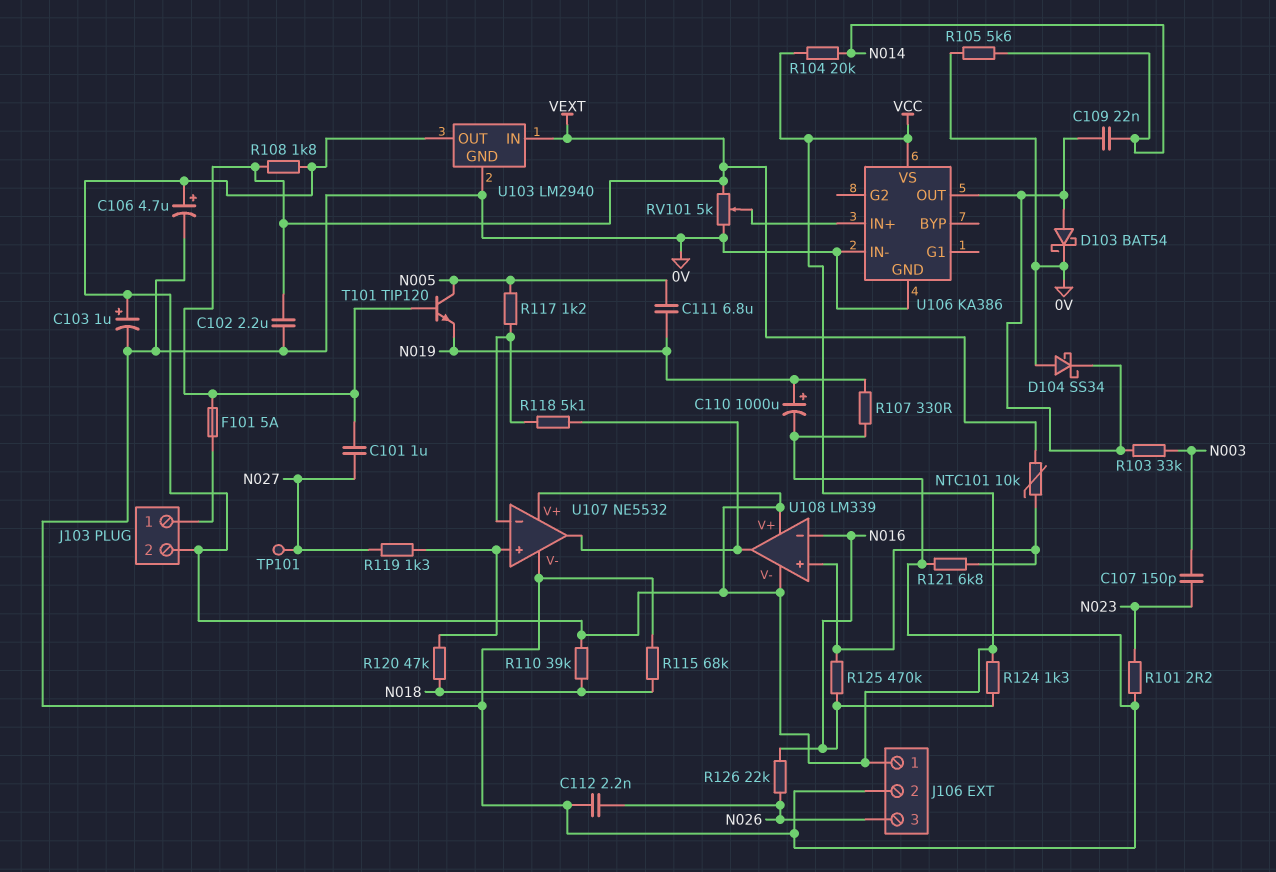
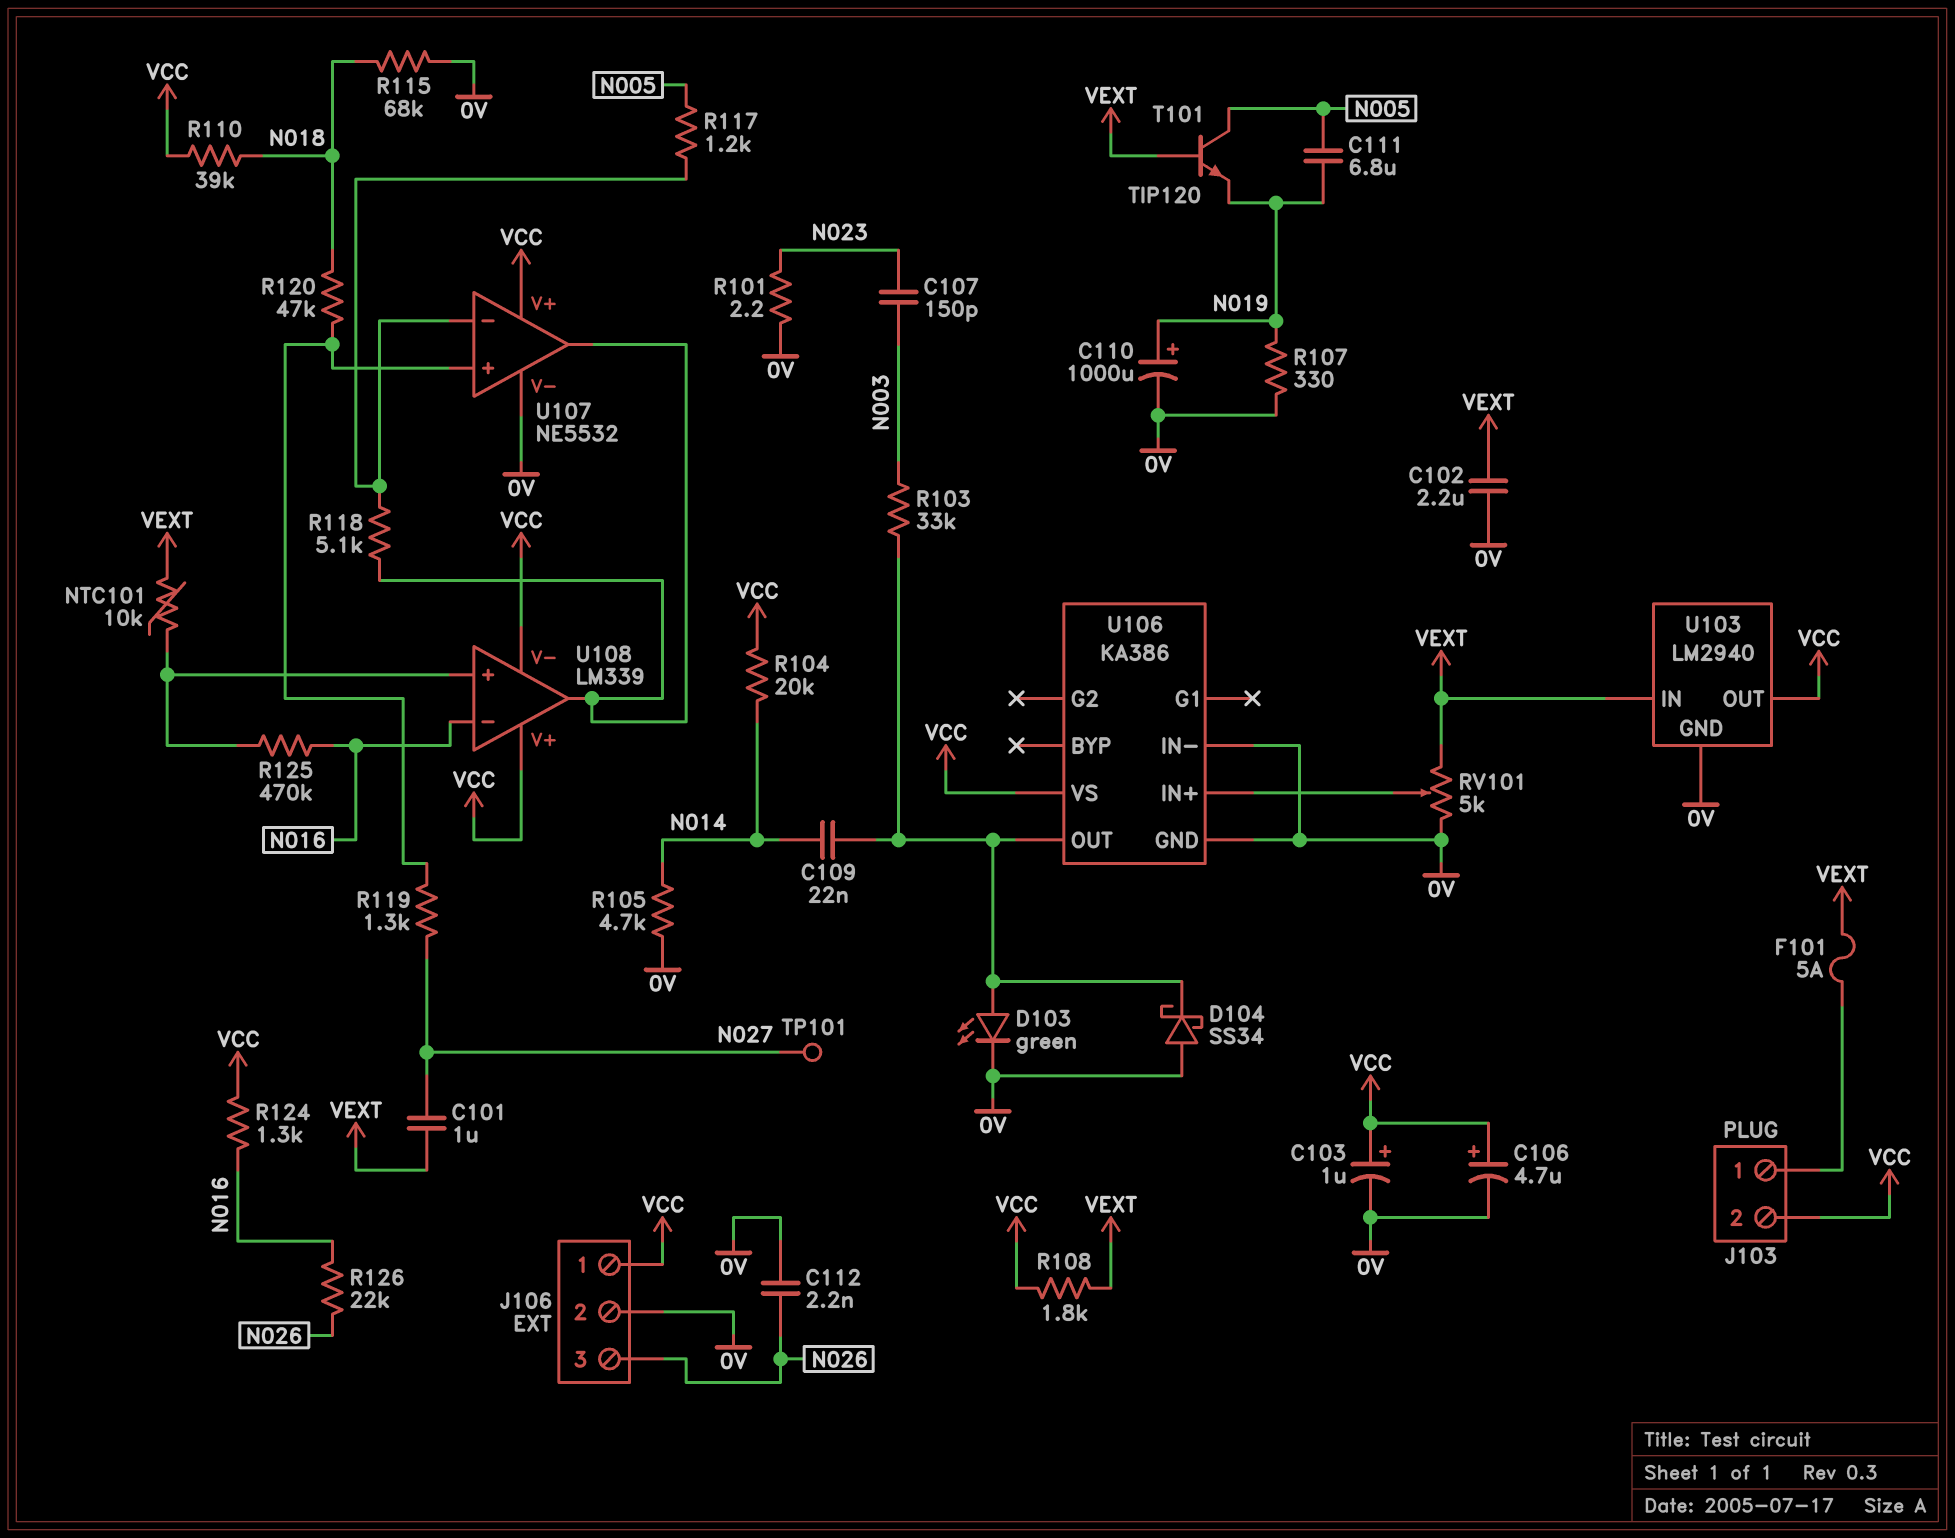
D103: schottky BAT54 (A U106/OUT, K 0V) -> LED green (A U106/OUT, K 0V)
R105: 5.6k (0V, N014) -> 4.7k (0V, N014)
R121: 6.8k (0V, U108/in+) -> none

